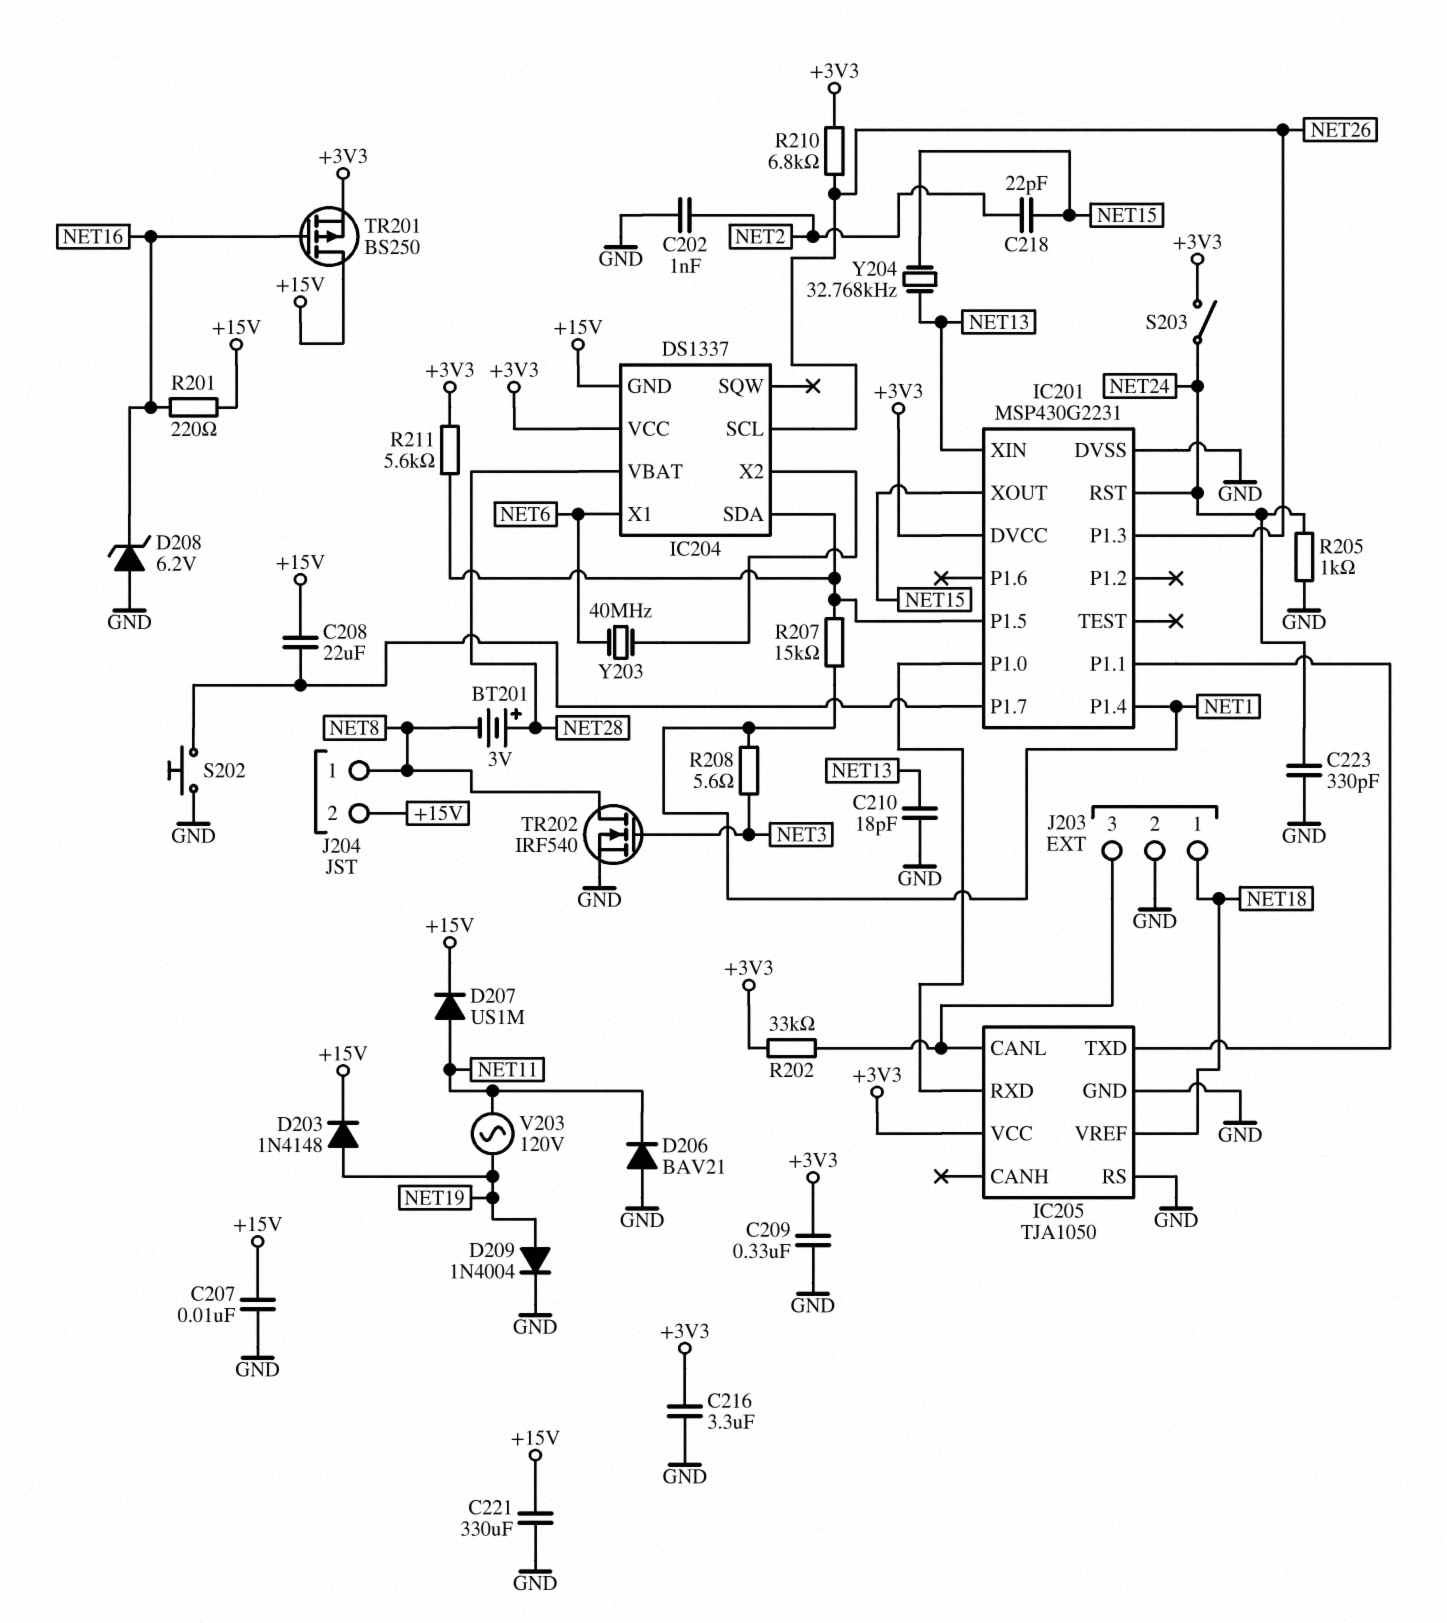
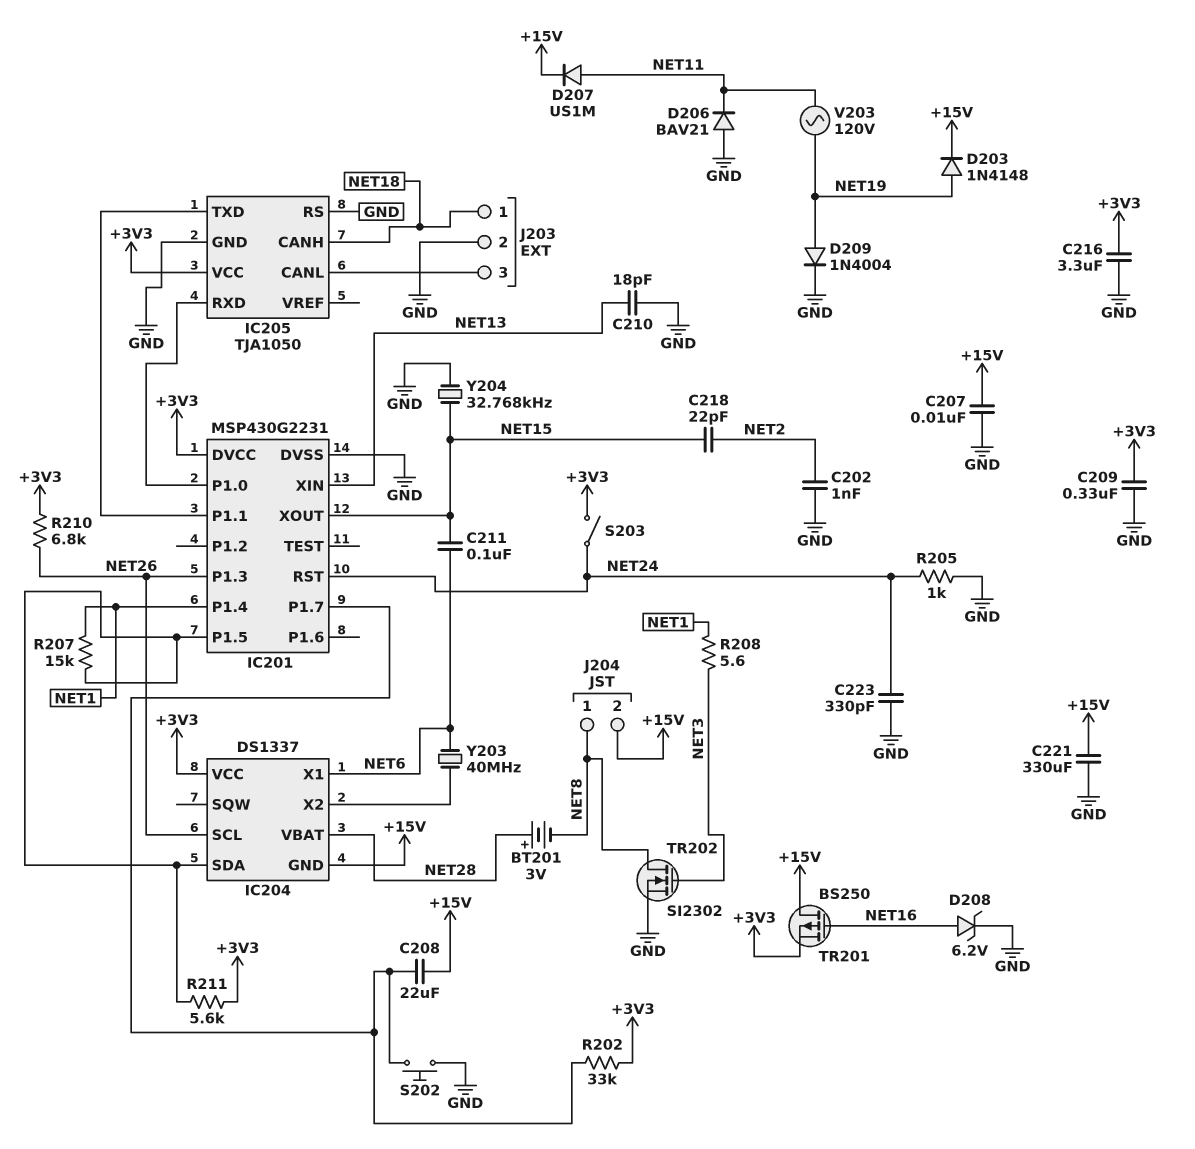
C211: none -> 100nF (NET6, NET15)
D208: zener 6.2V (A GND, K NET16) -> zener 6.2V (A NET16, K GND)
IC205 pin CANH: none -> NET18
IC205 pin VREF: NET18 -> none
R201: 220 (+15V, NET16) -> none
R202: 33k (+3V3, IC205/CANL) -> 33k (+3V3, IC201/P1.7)
TR202: NMOS IRF540 (G NET3, D NET8, S GND) -> NMOS SI2302 (G NET3, D NET8, S GND)
Y204: 32.768kHz (NET13, NET15) -> 32.768kHz (GND, NET15)

